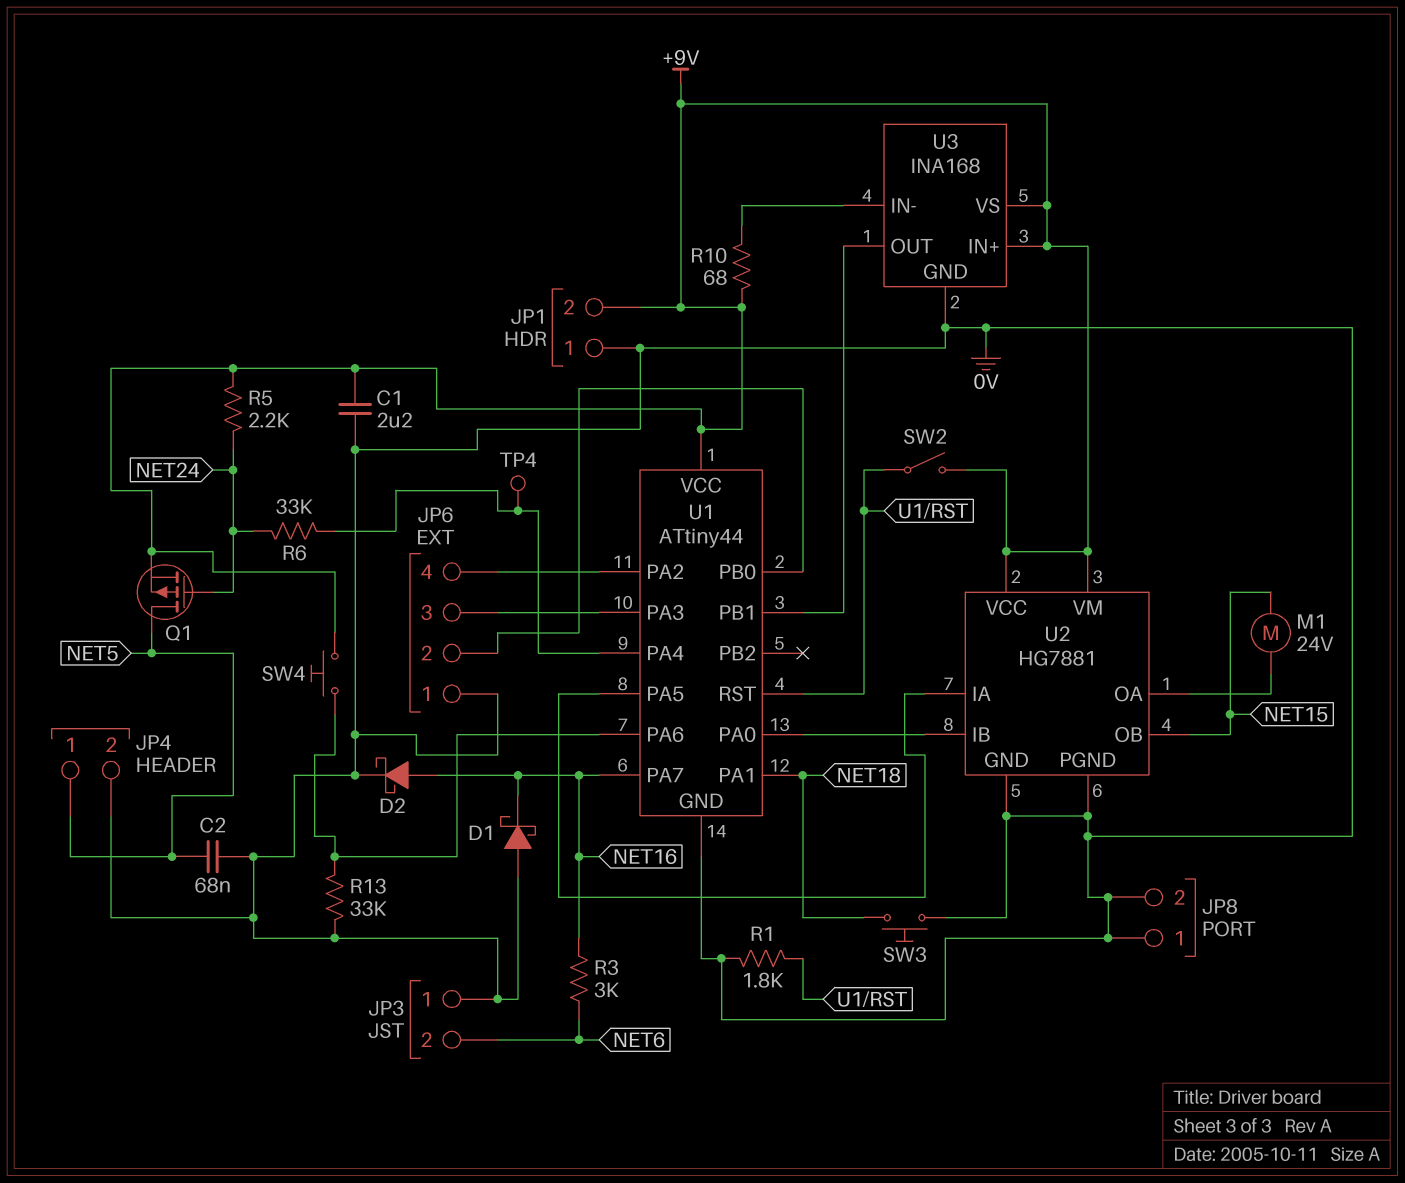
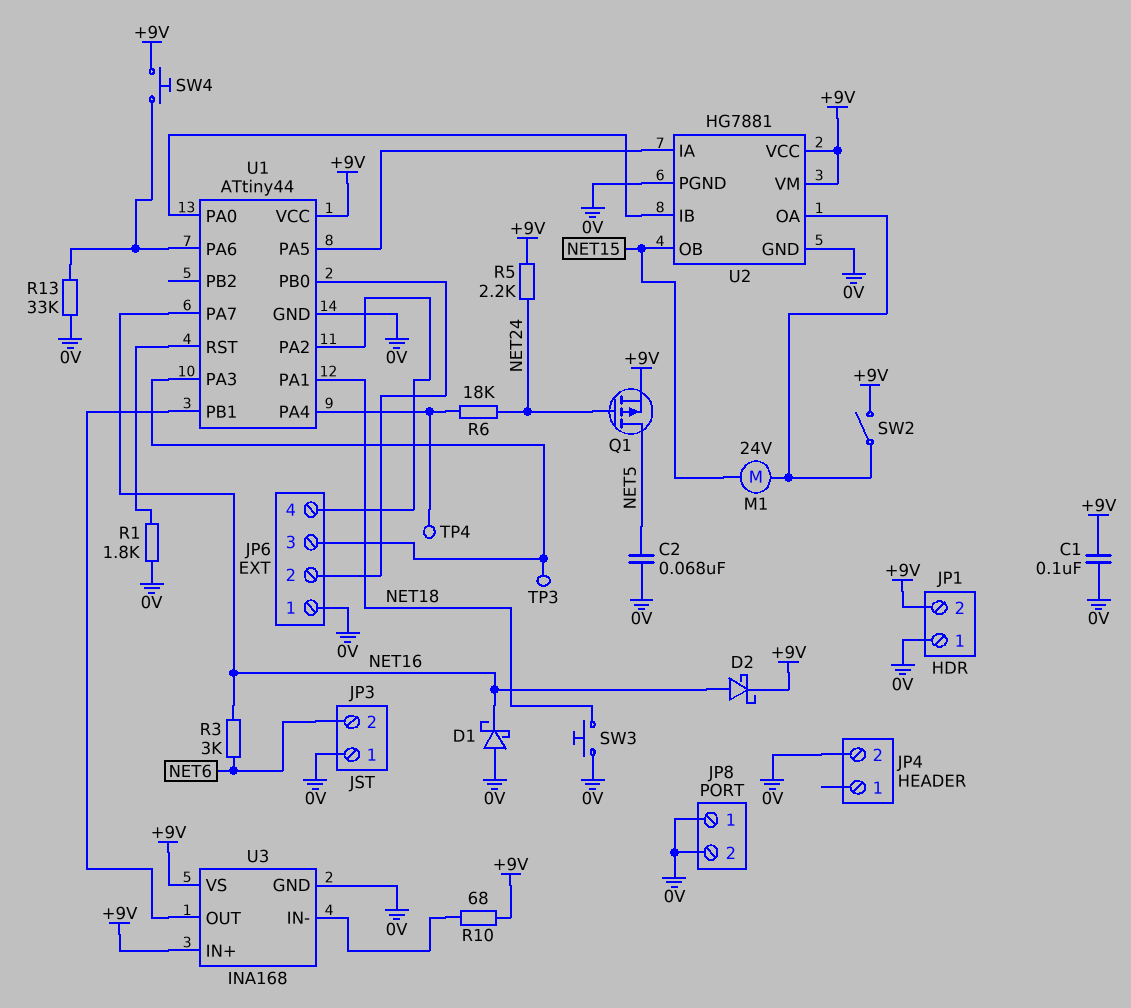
C1: 2.2uF (+9V, 0V) -> 100nF (+9V, 0V)
D2: schottky (A NET16, K 0V) -> schottky (A NET16, K +9V)
JP4 pin 1: NET5 -> none
R6: 33k (NET24, U1/PA4) -> 18k (NET24, U1/PA4)
SW2: switch (+9V, U1/RST) -> switch (+9V, U2/OA)
TP3: none -> test point (JP6/3)

